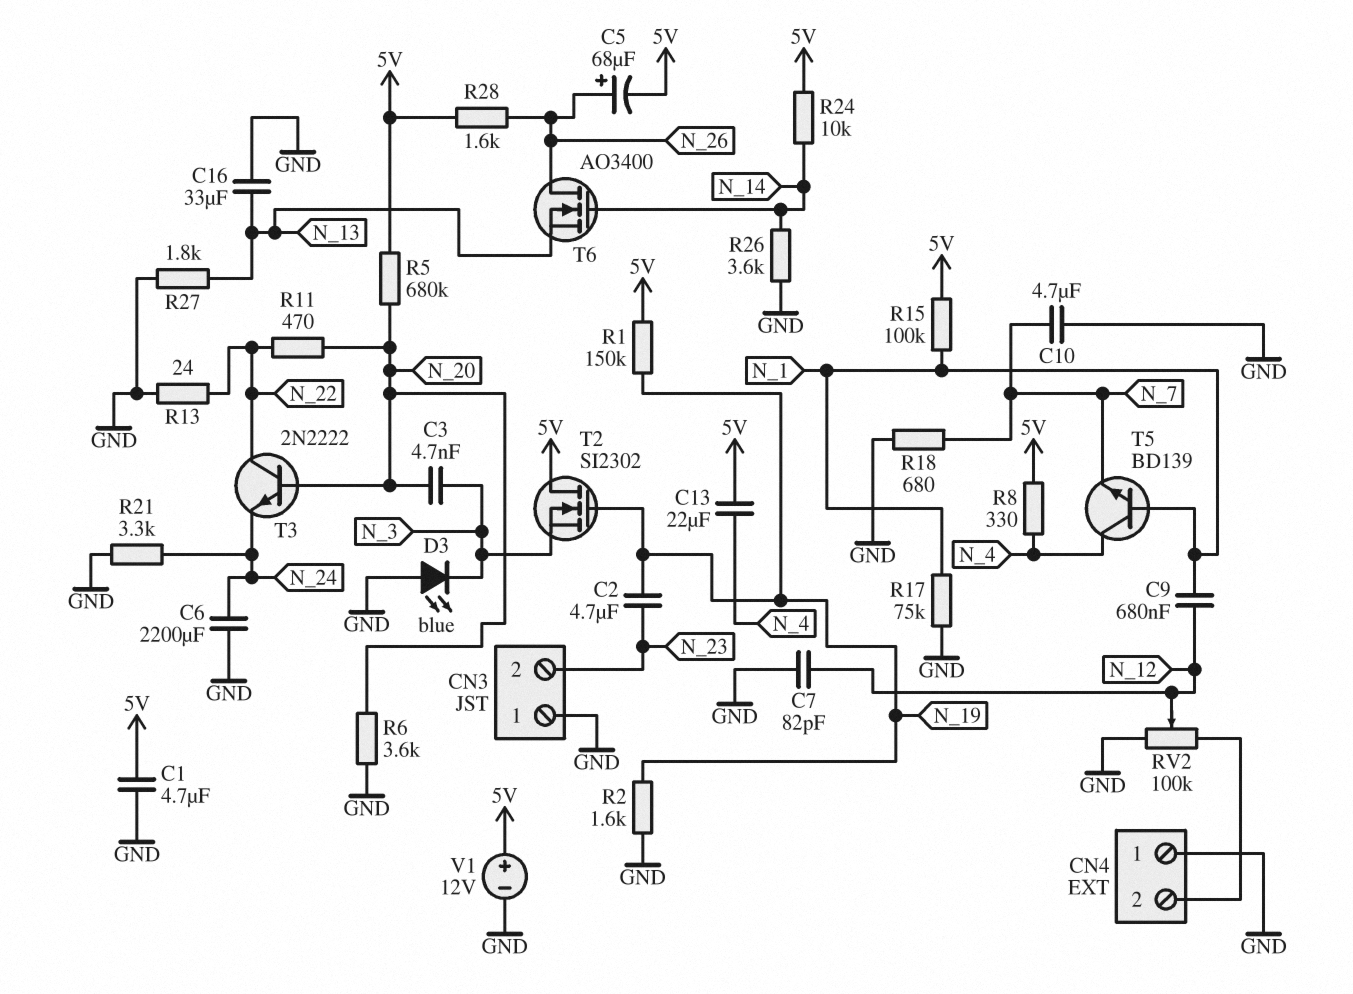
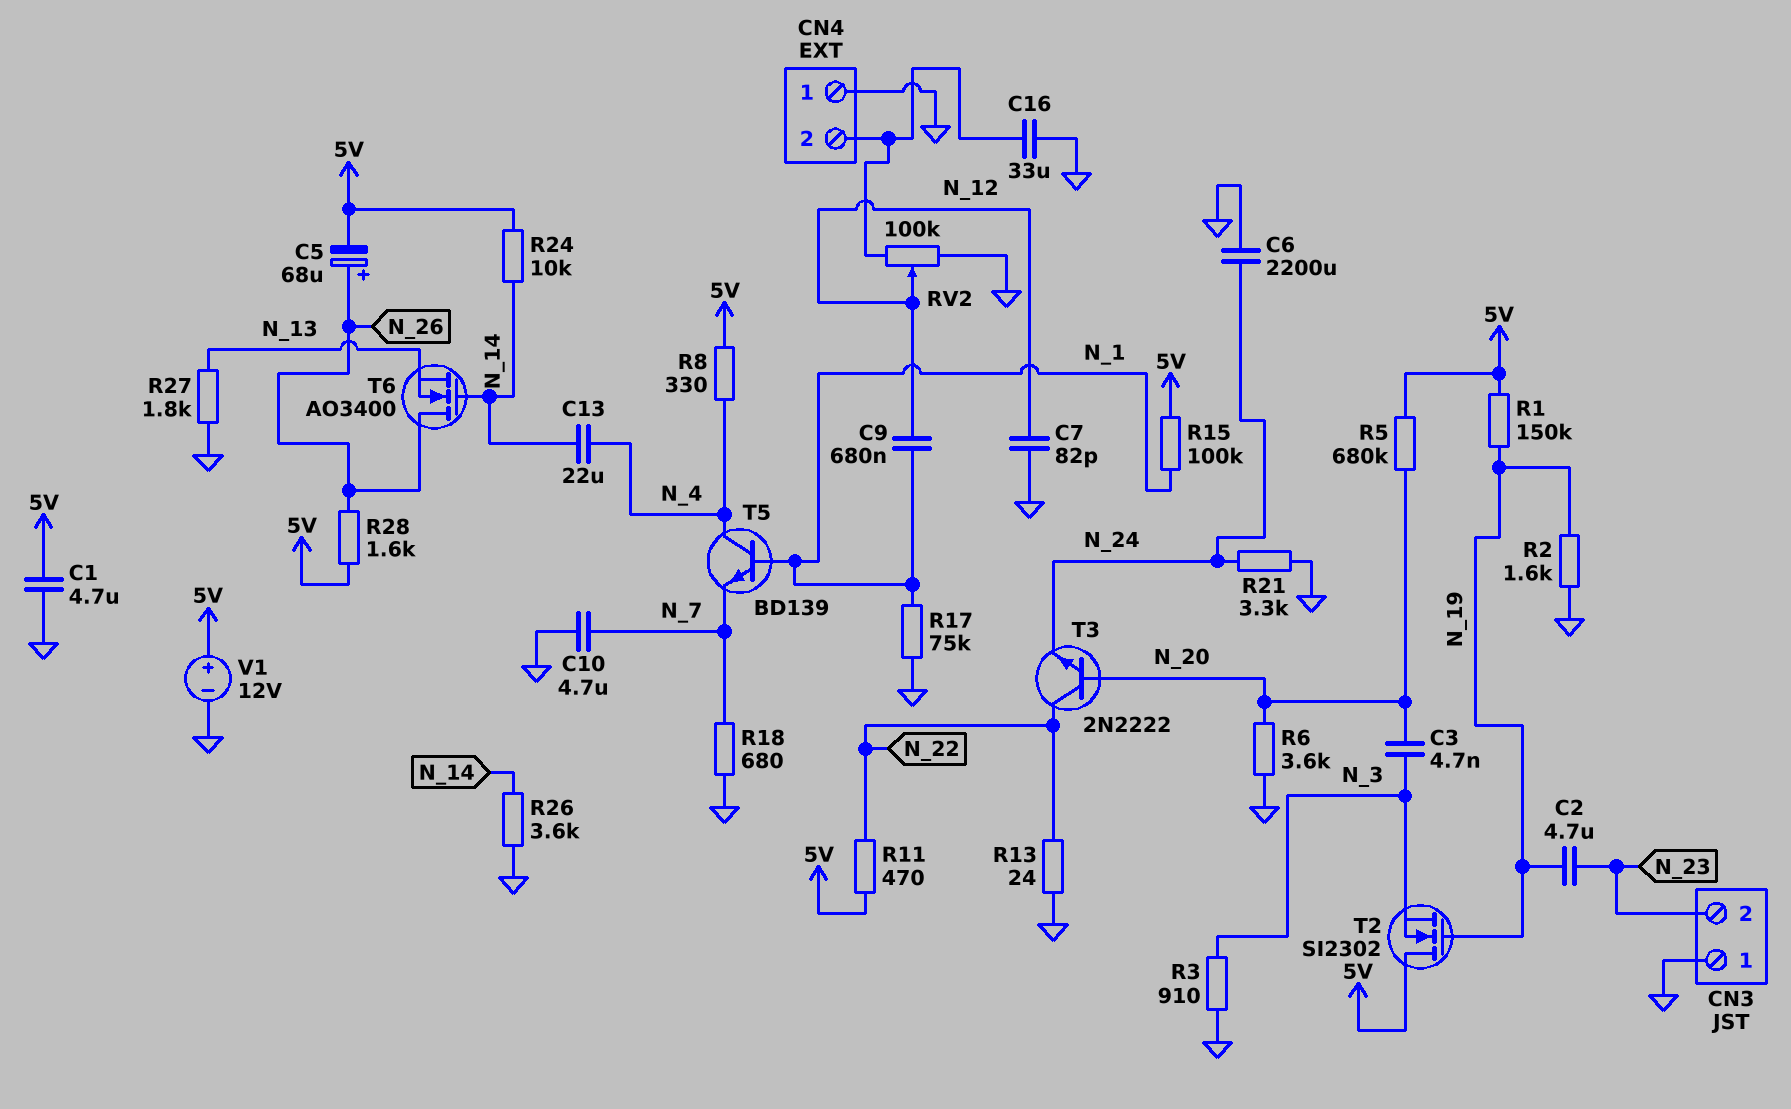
C13: 22uF (5V, N_4) -> 22uF (N_4, N_14)
C16: 33uF (GND, N_13) -> 33uF (CN4/2, GND)
D3: LED blue (A GND, K N_3) -> none
R3: none -> 910 (GND, N_3)
R11: 470 (N_20, N_22) -> 470 (5V, N_22)

